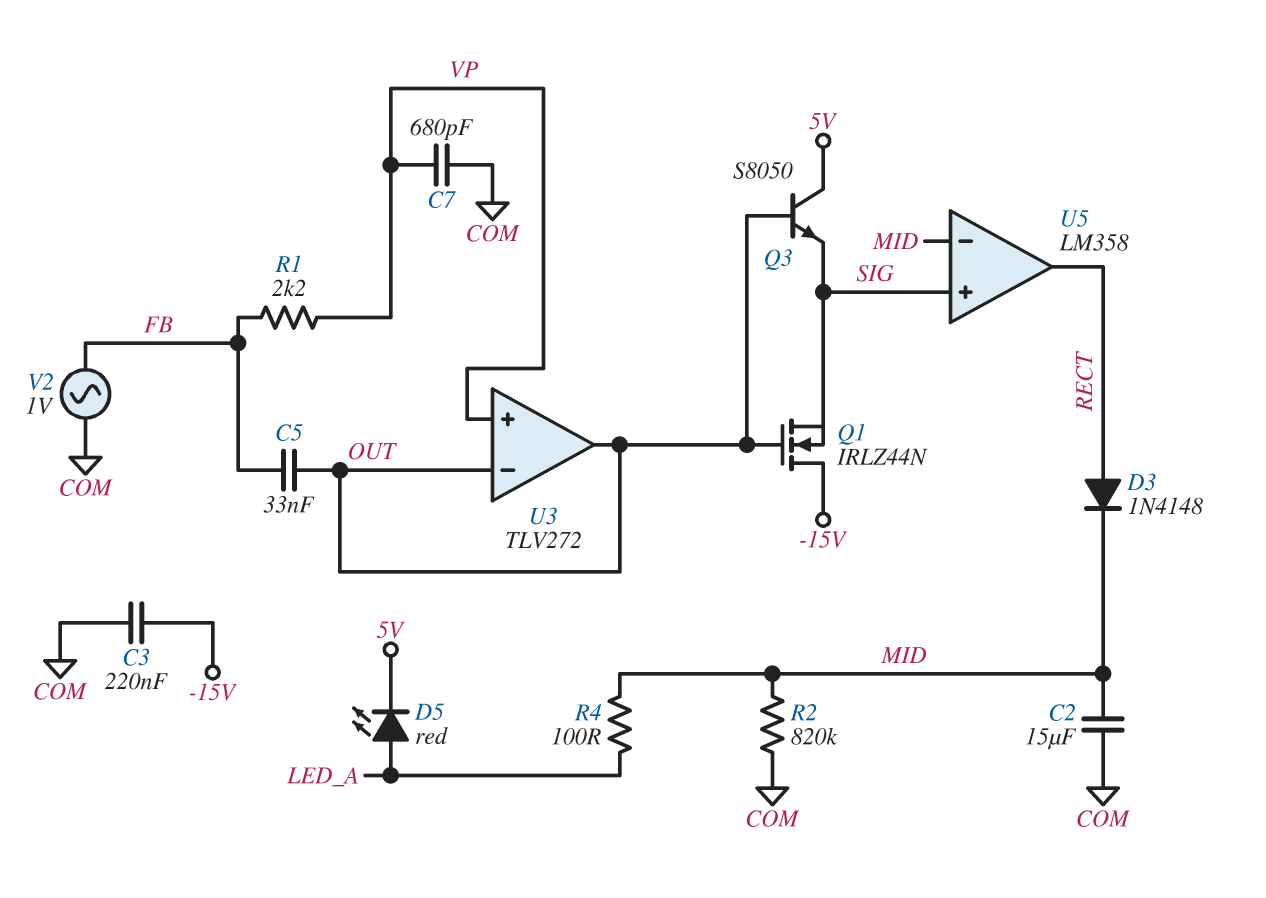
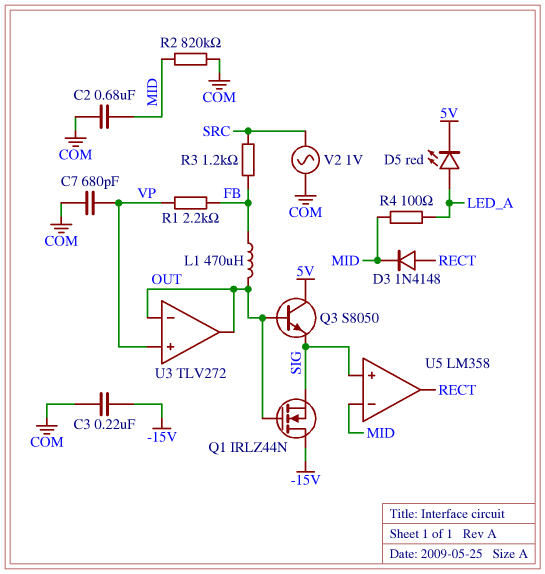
C2: 15uF (COM, MID) -> 680nF (COM, MID)
C5: 33nF (FB, OUT) -> none
L1: none -> 470uH (FB, OUT)
R3: none -> 1.2k (FB, SRC)
V2: AC 1V (COM, FB) -> AC 1V (COM, SRC)

